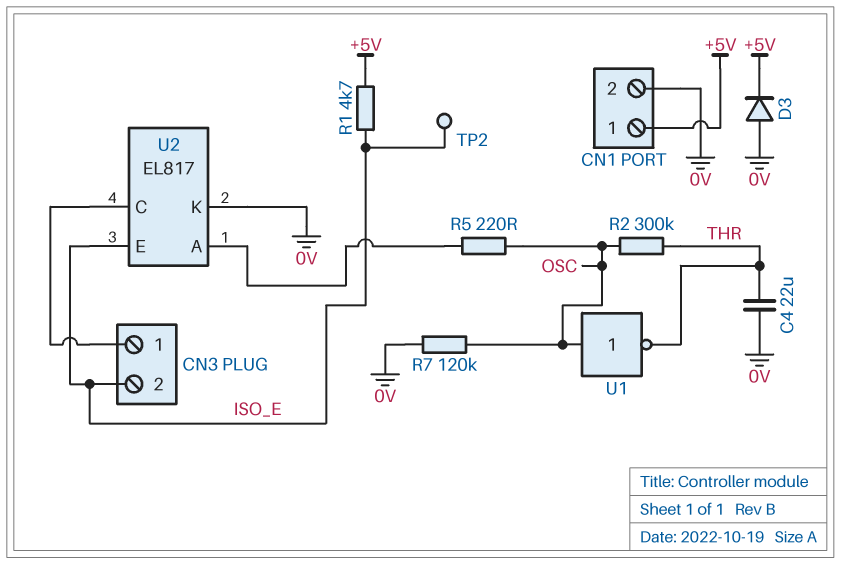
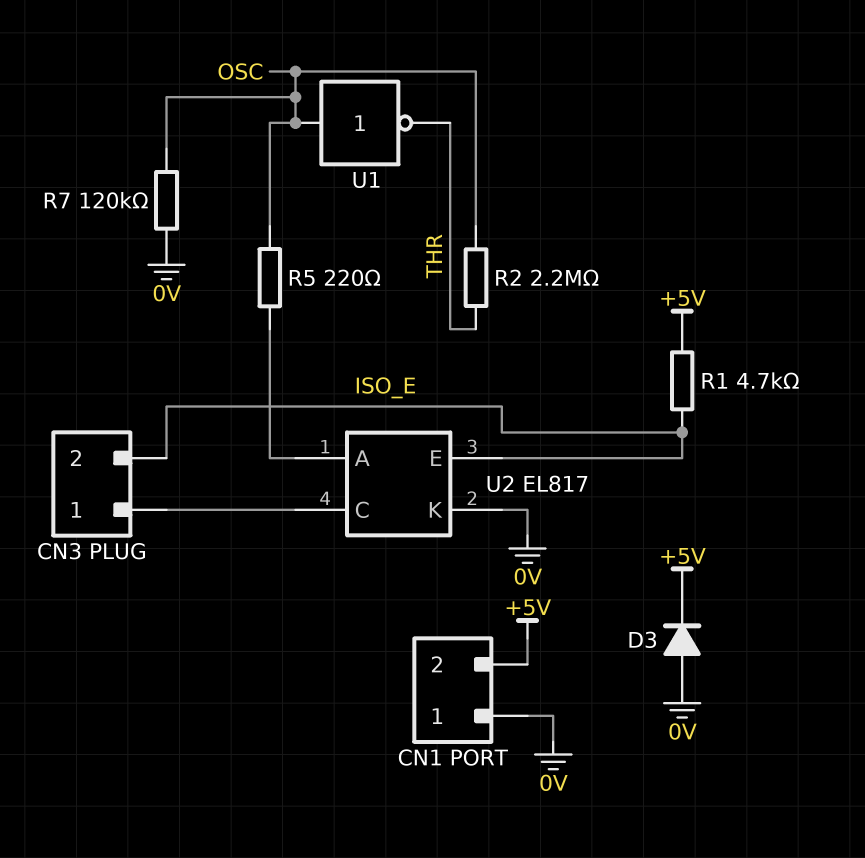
C4: 22uF (0V, THR) -> none
CN1 pin 1: +5V -> 0V
CN1 pin 2: 0V -> +5V
R2: 300k (OSC, THR) -> 2.2M (OSC, THR)
TP2: test point (ISO_E) -> none

